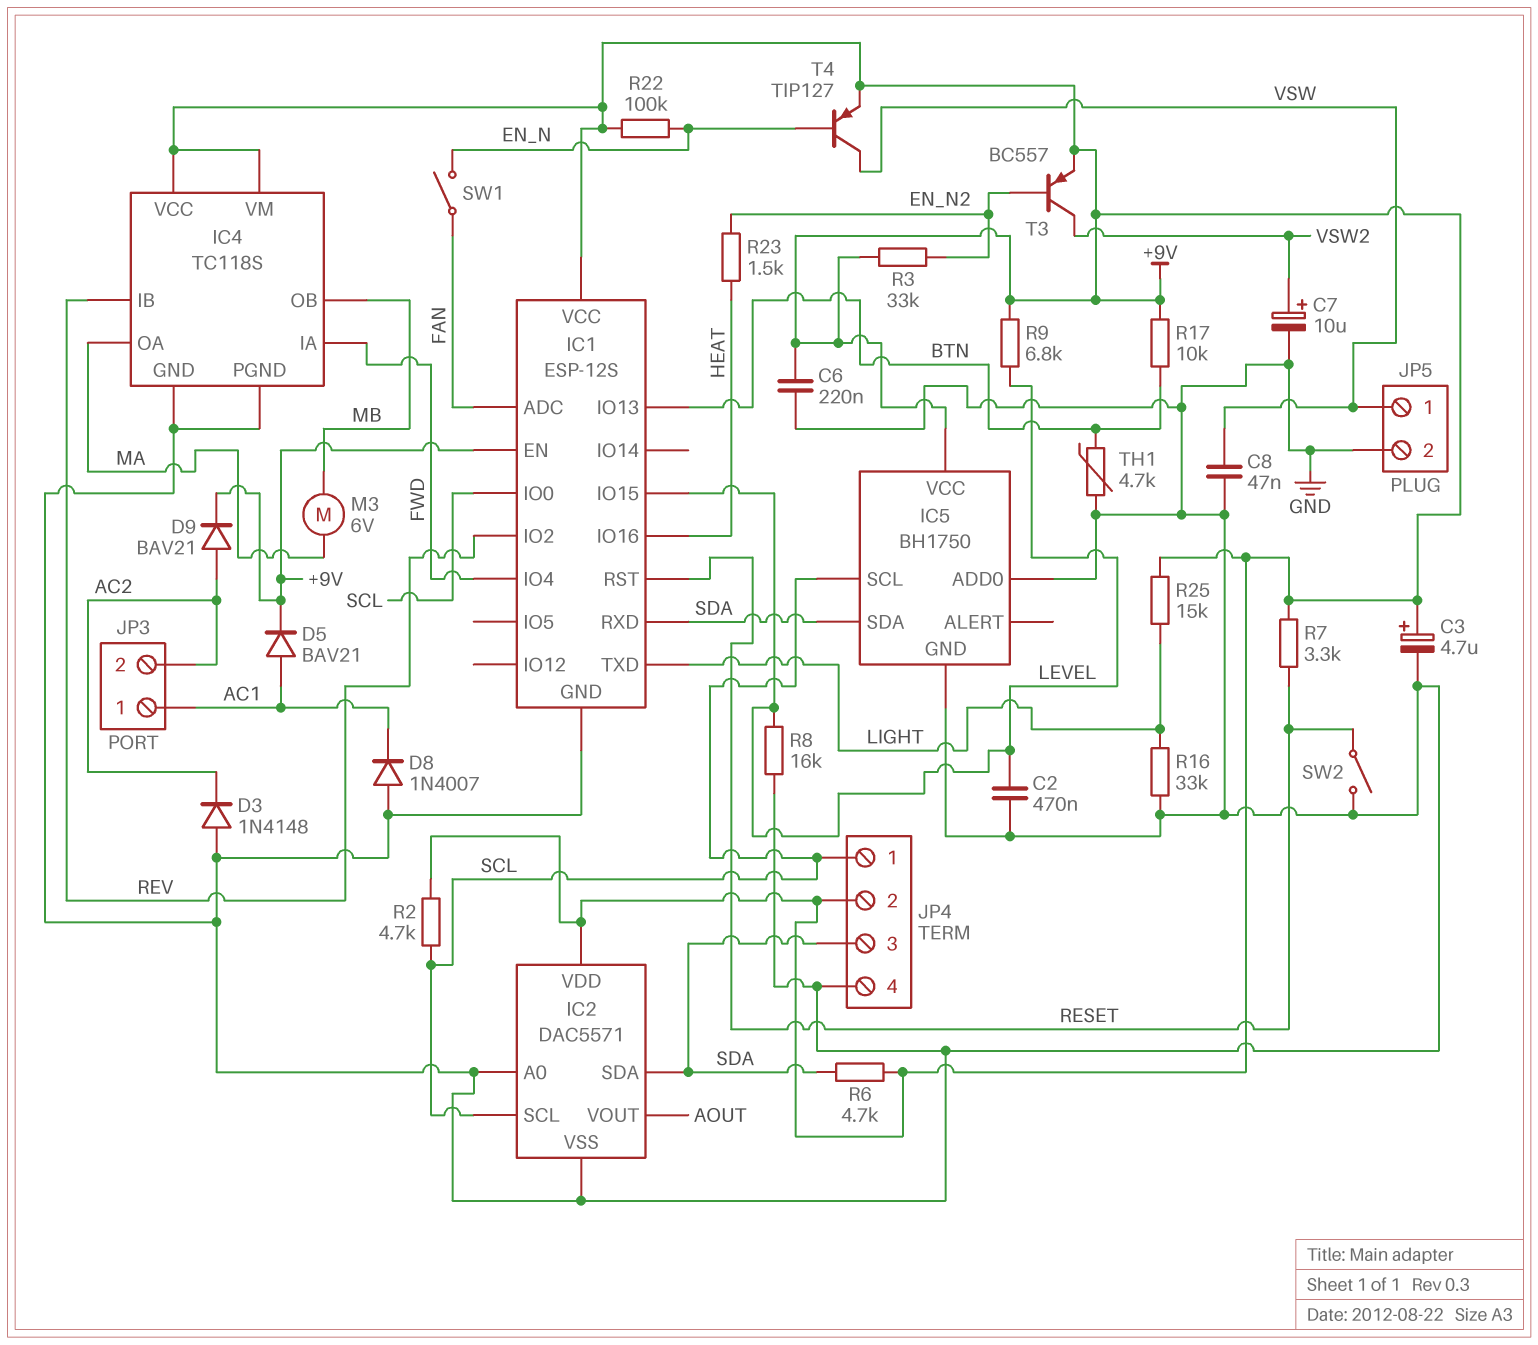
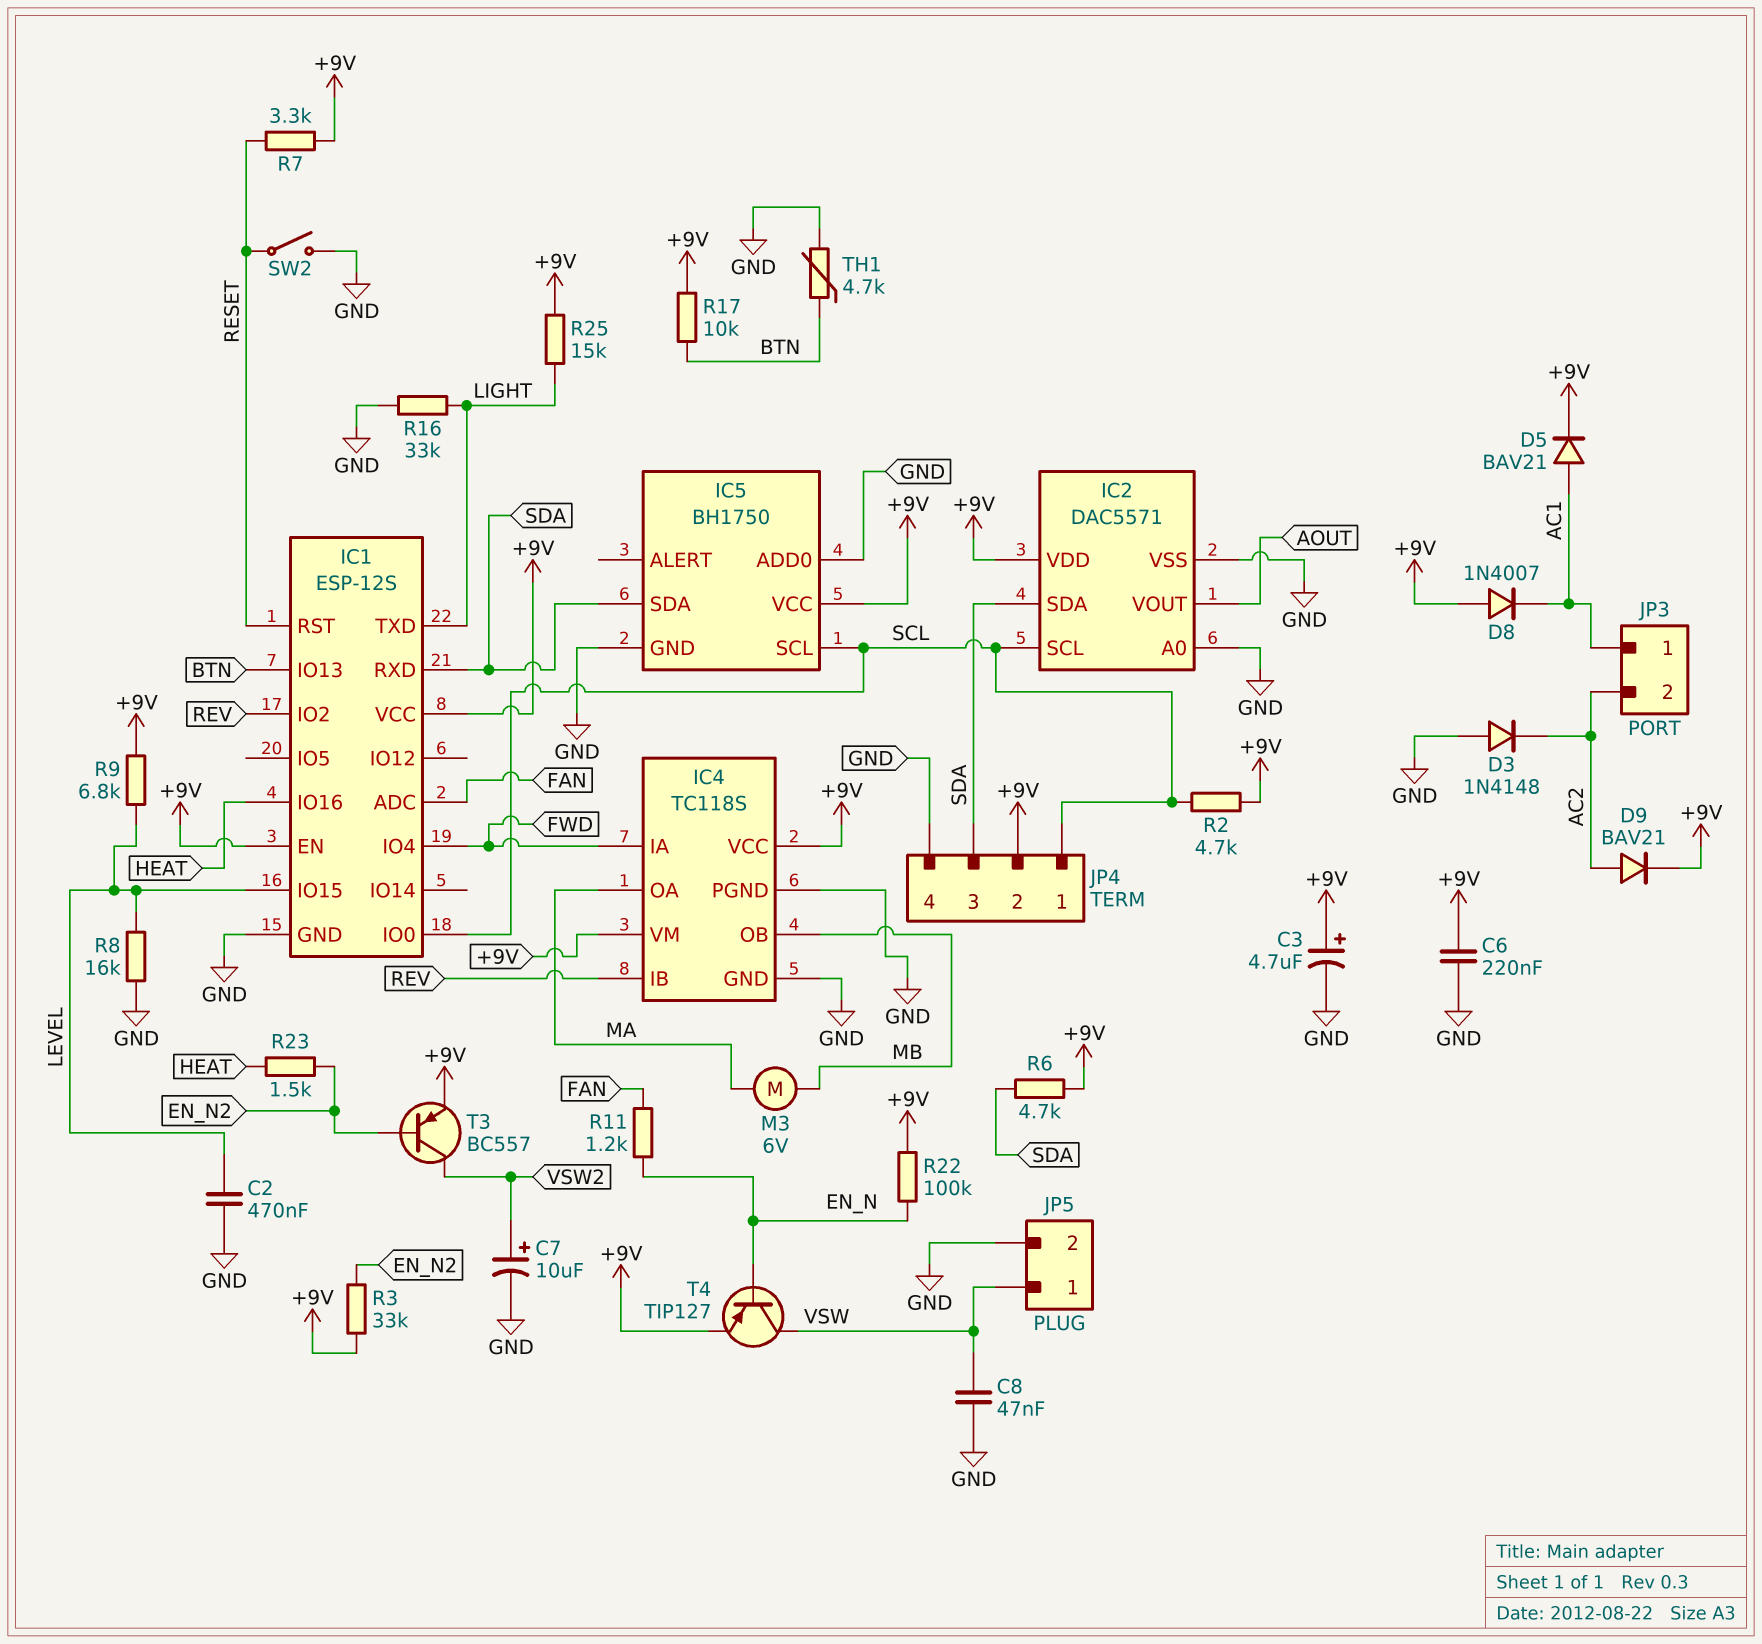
D8: diode 1N4007 (A GND, K AC1) -> diode 1N4007 (A +9V, K AC1)
R11: none -> 1.2k (EN_N, FAN)
SW1: switch (EN_N, FAN) -> none

